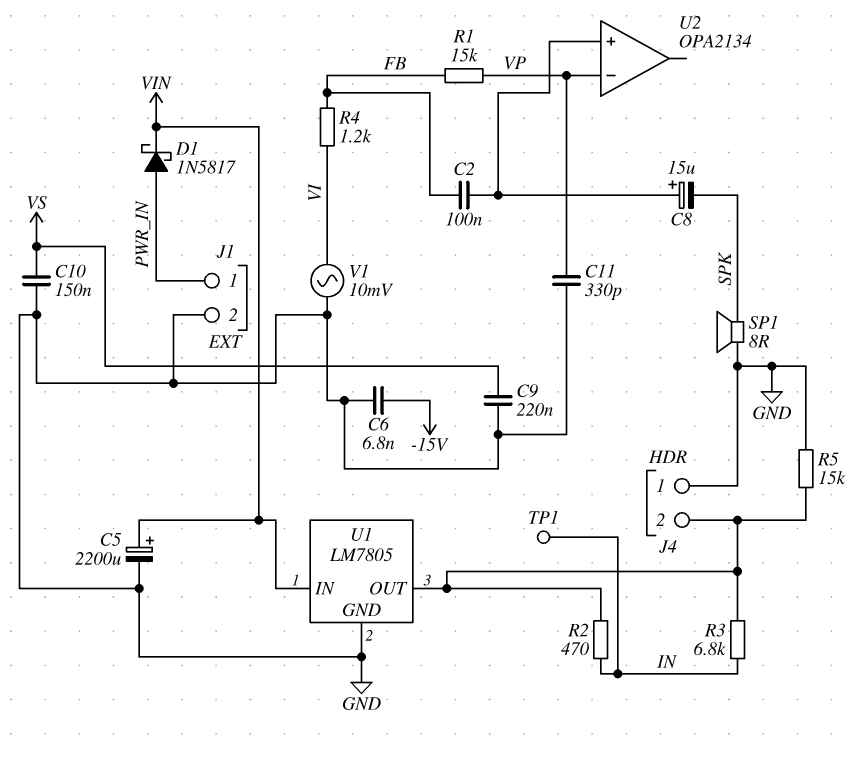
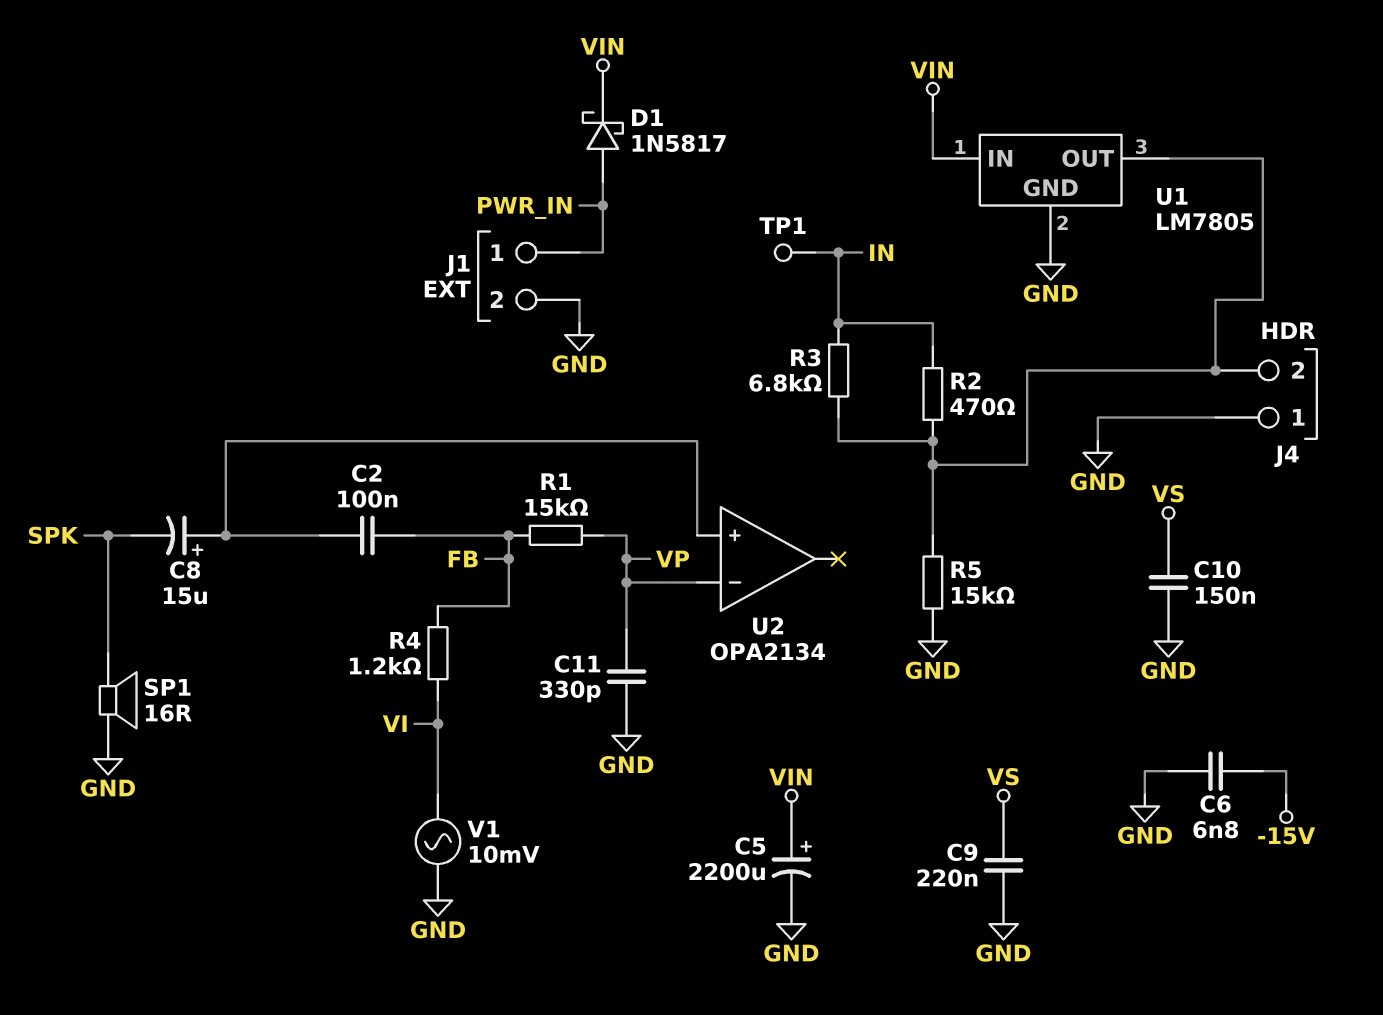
SP1: speaker 8R (GND, SPK) -> speaker 16R (GND, SPK)

